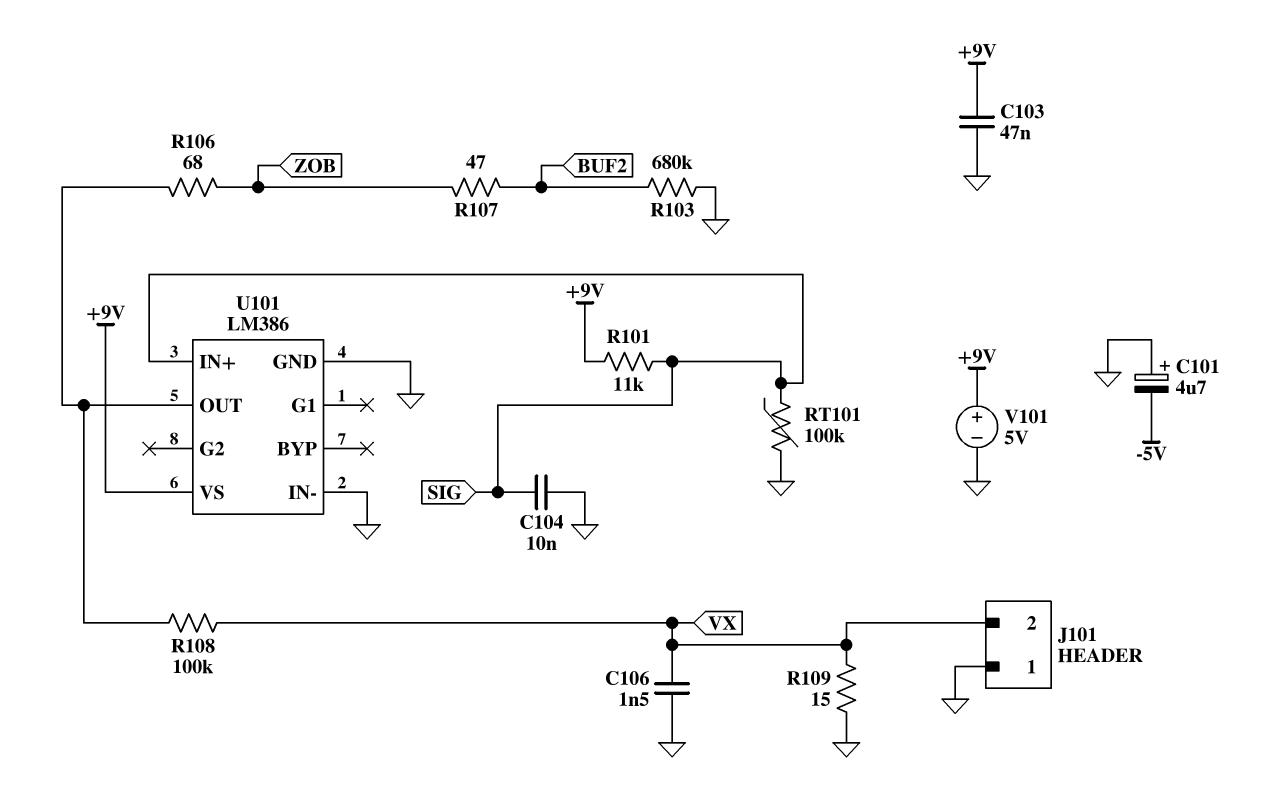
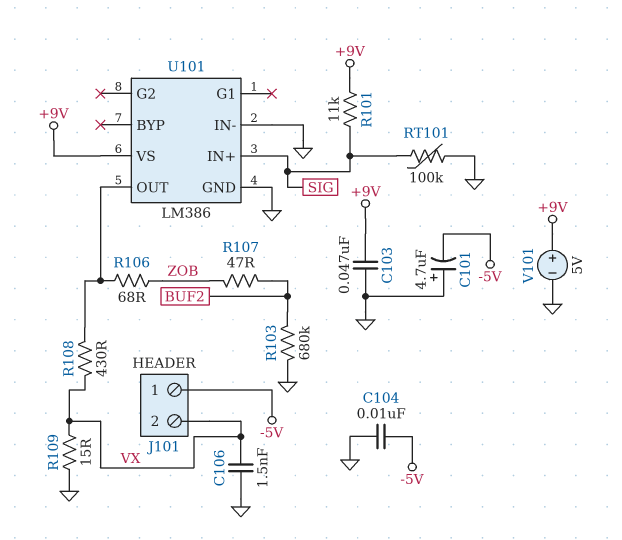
C104: 10nF (GND, SIG) -> 10nF (-5V, GND)
J101 pin 1: GND -> -5V
R108: 100k (U101/OUT, VX) -> 430 (U101/OUT, VX)

